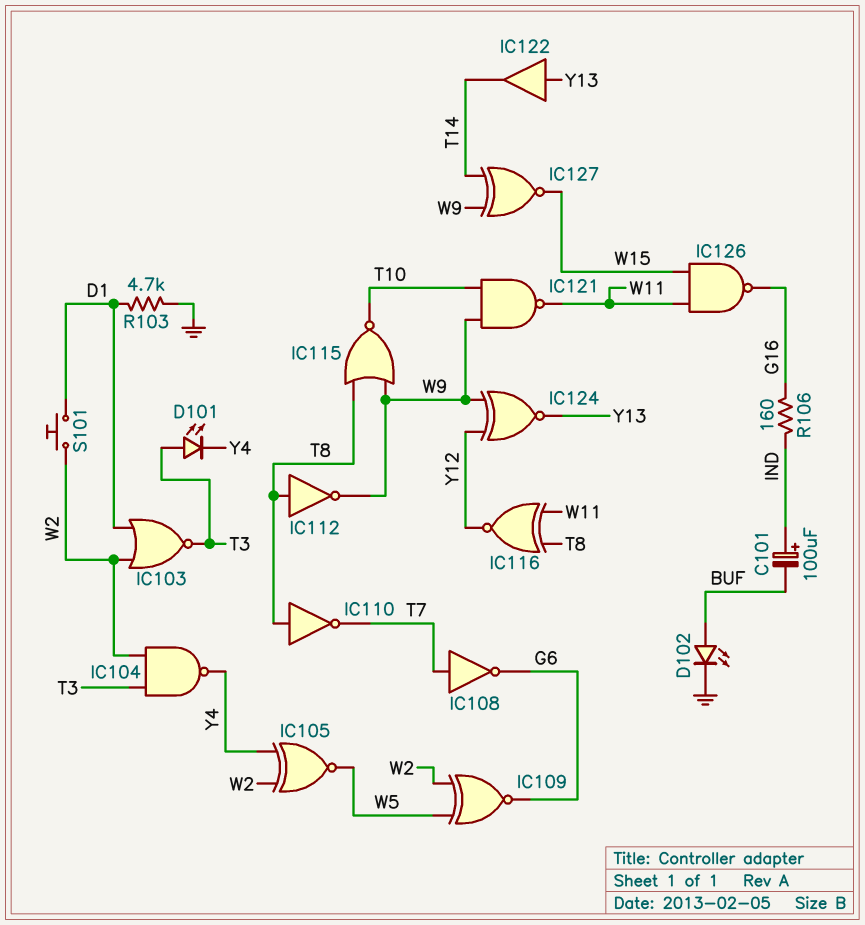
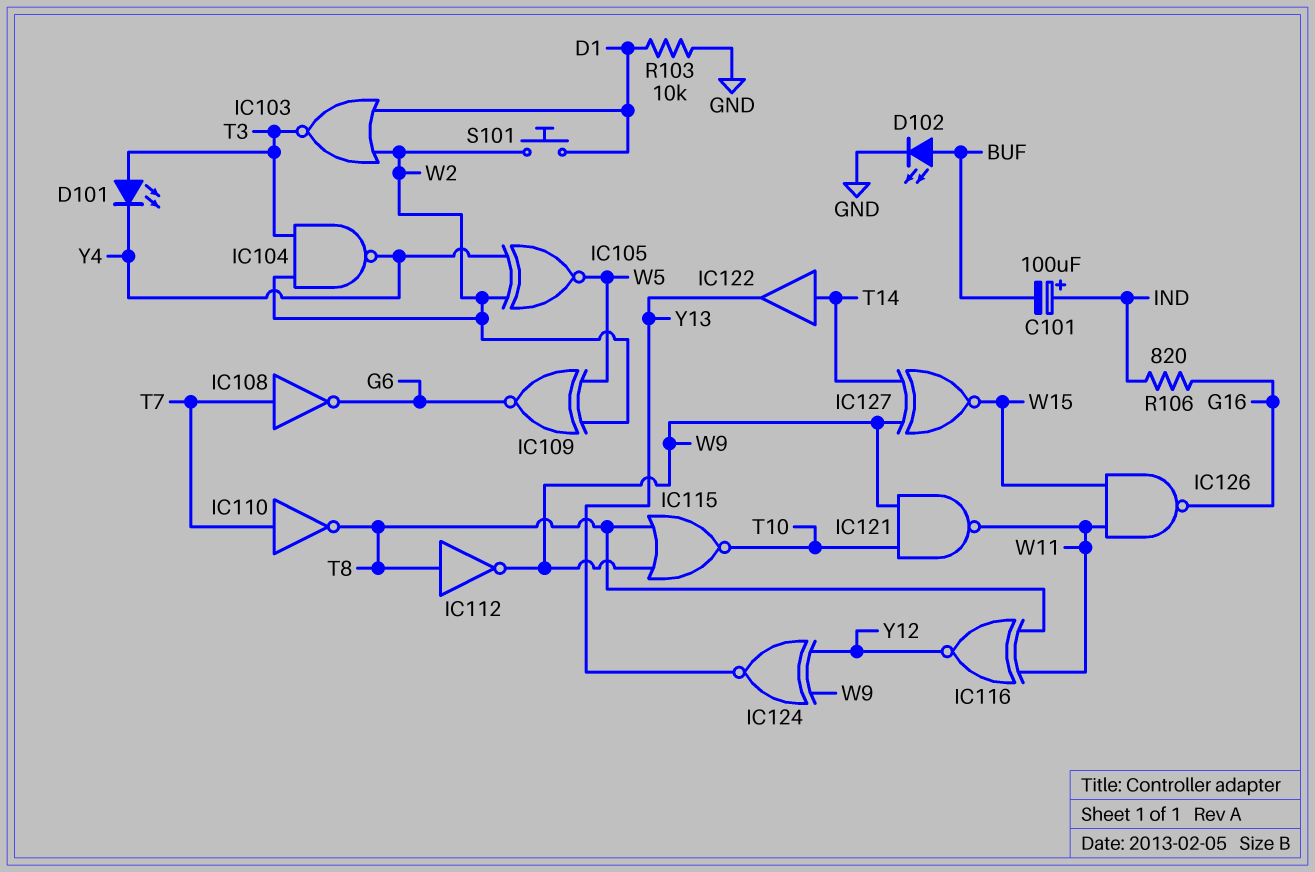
IC110: NOT (in T8, out T7) -> NOT (in T7, out T8)
IC122: buffer (in Y13, out T14) -> buffer (in T14, out Y13)
R103: 4.7k (D1, GND) -> 10k (D1, GND)
R106: 160 (G16, IND) -> 820 (G16, IND)

